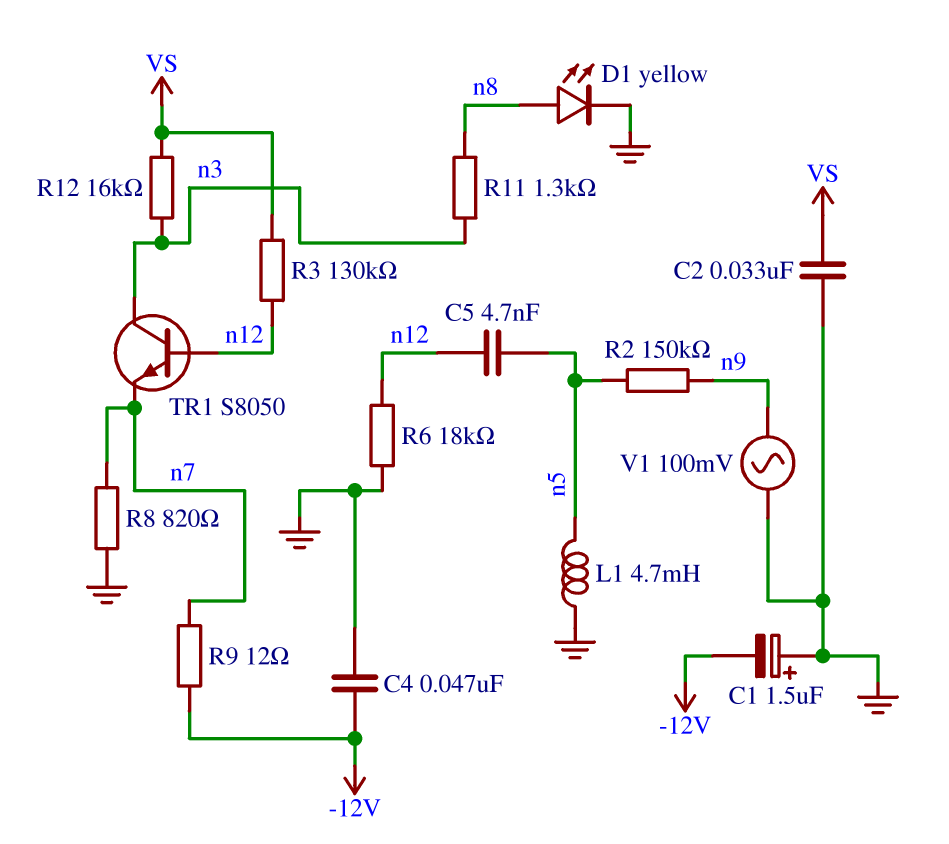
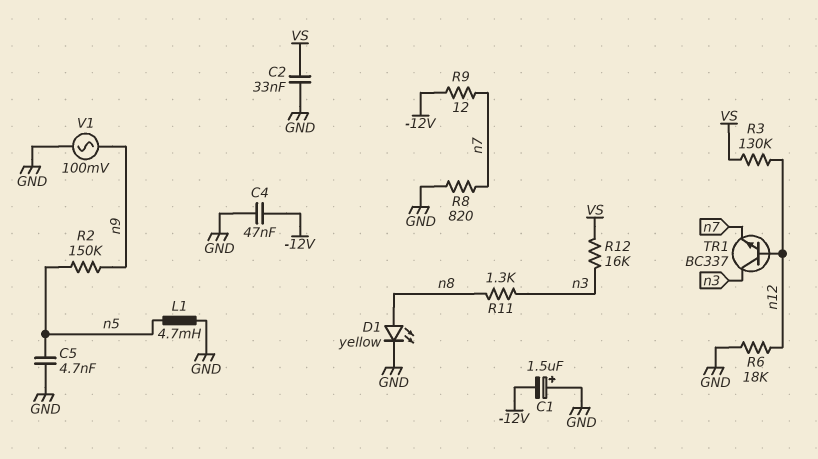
C5: 4.7nF (n5, n12) -> 4.7nF (GND, n5)
TR1: NPN S8050 (B n12, C n3, E n7) -> NPN BC337 (B n12, C n3, E n7)

